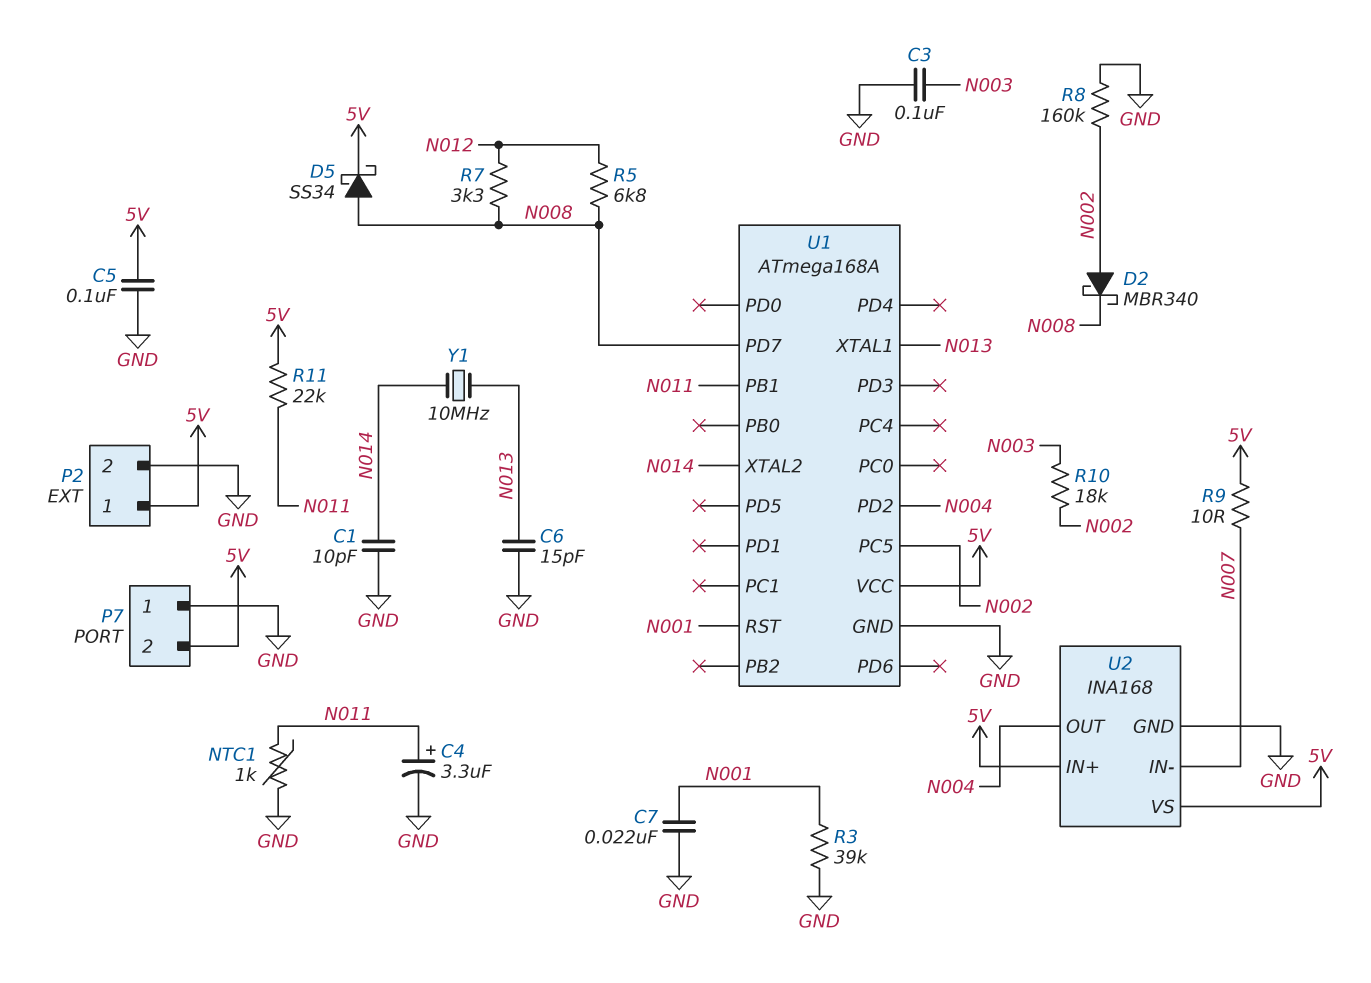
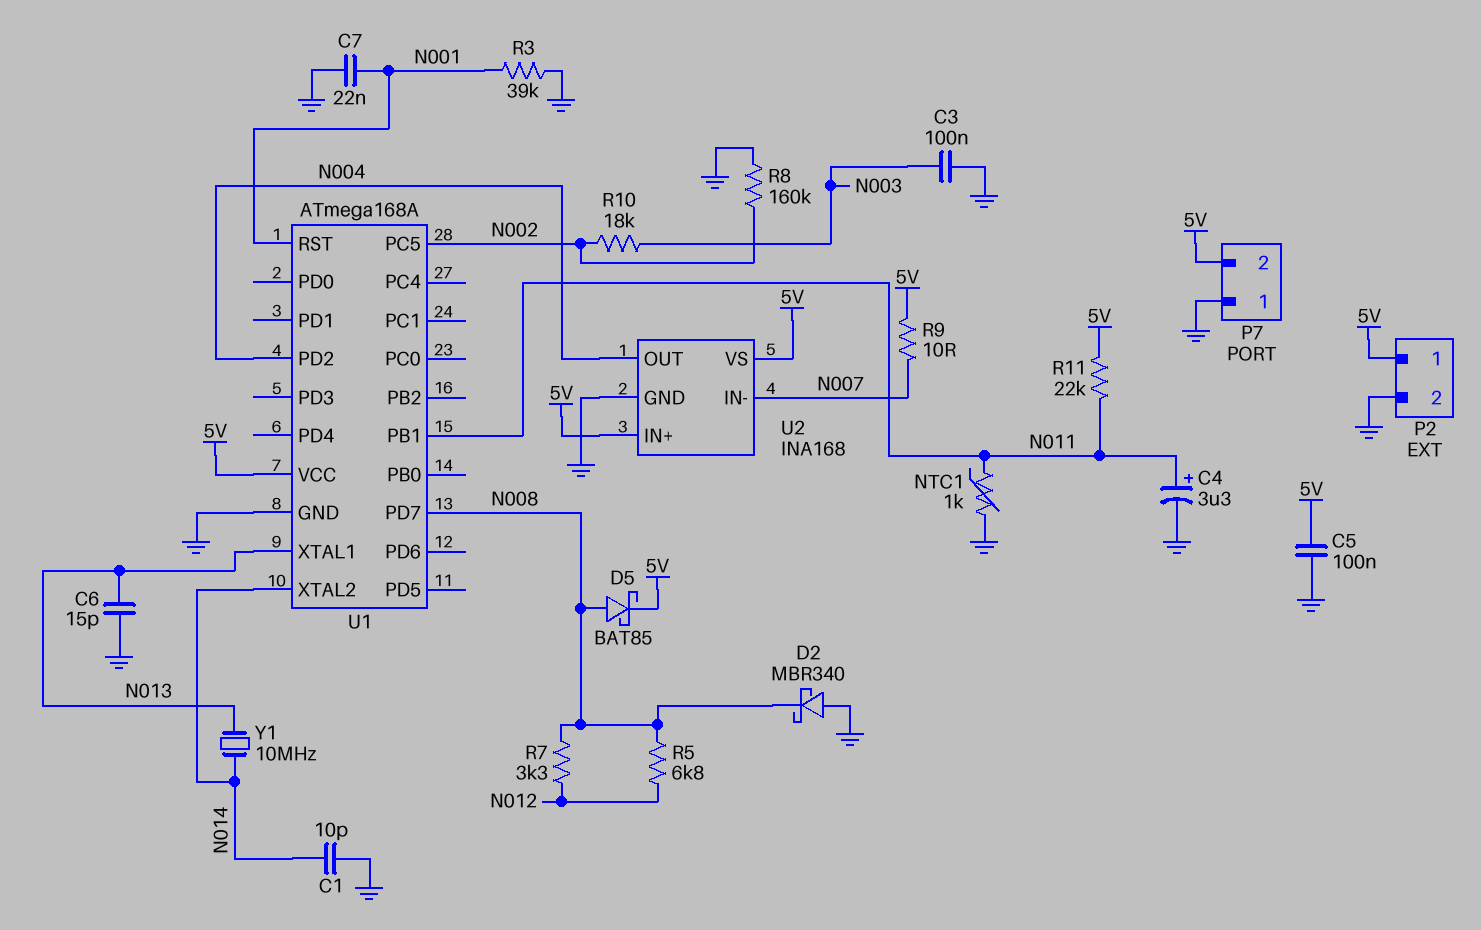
D2: schottky MBR340 (A N002, K N008) -> schottky MBR340 (A GND, K N008)
D5: schottky SS34 (A N008, K 5V) -> schottky BAT85 (A N008, K 5V)

